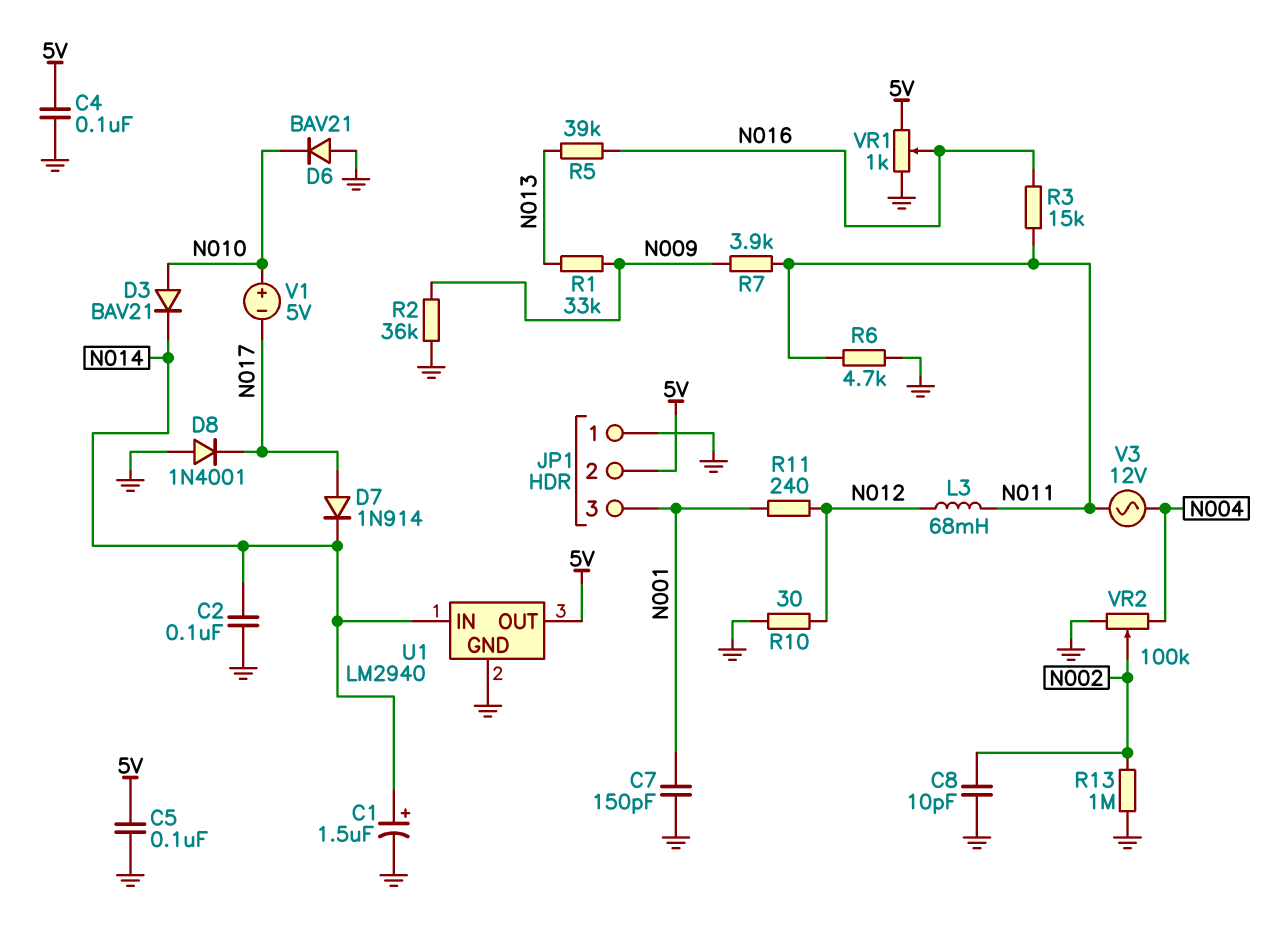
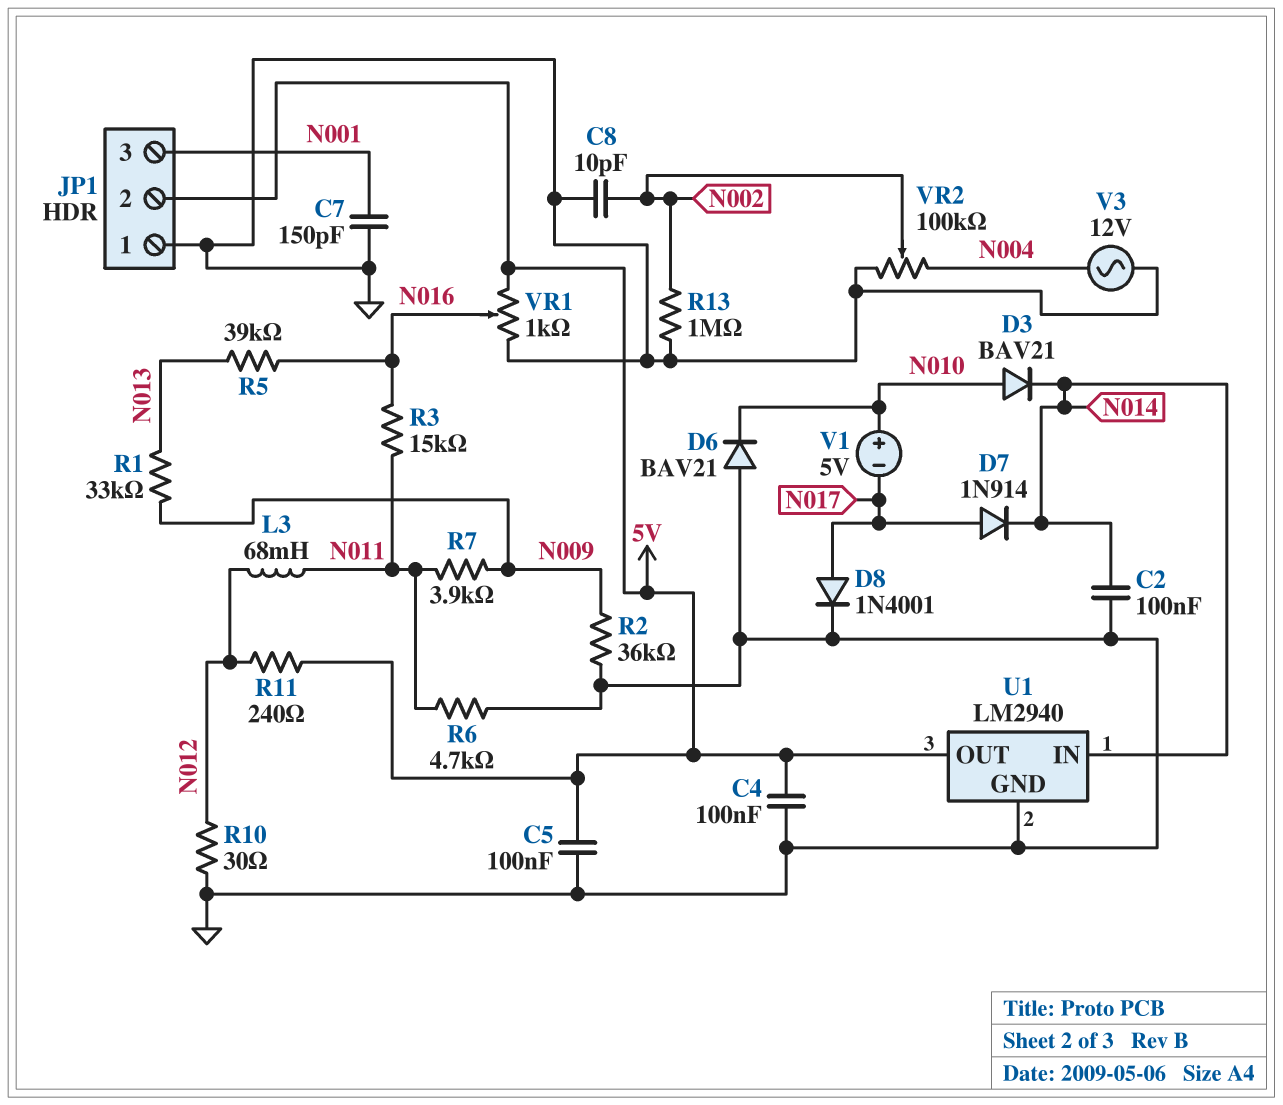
C1: 1.5uF (plus N014, minus GND) -> none
D8: diode 1N4001 (A GND, K N017) -> diode 1N4001 (A N017, K GND)
R11: 240 (N001, N012) -> 240 (5V, N012)
V3: AC 12V (N004, N011) -> AC 12V (GND, N004)

